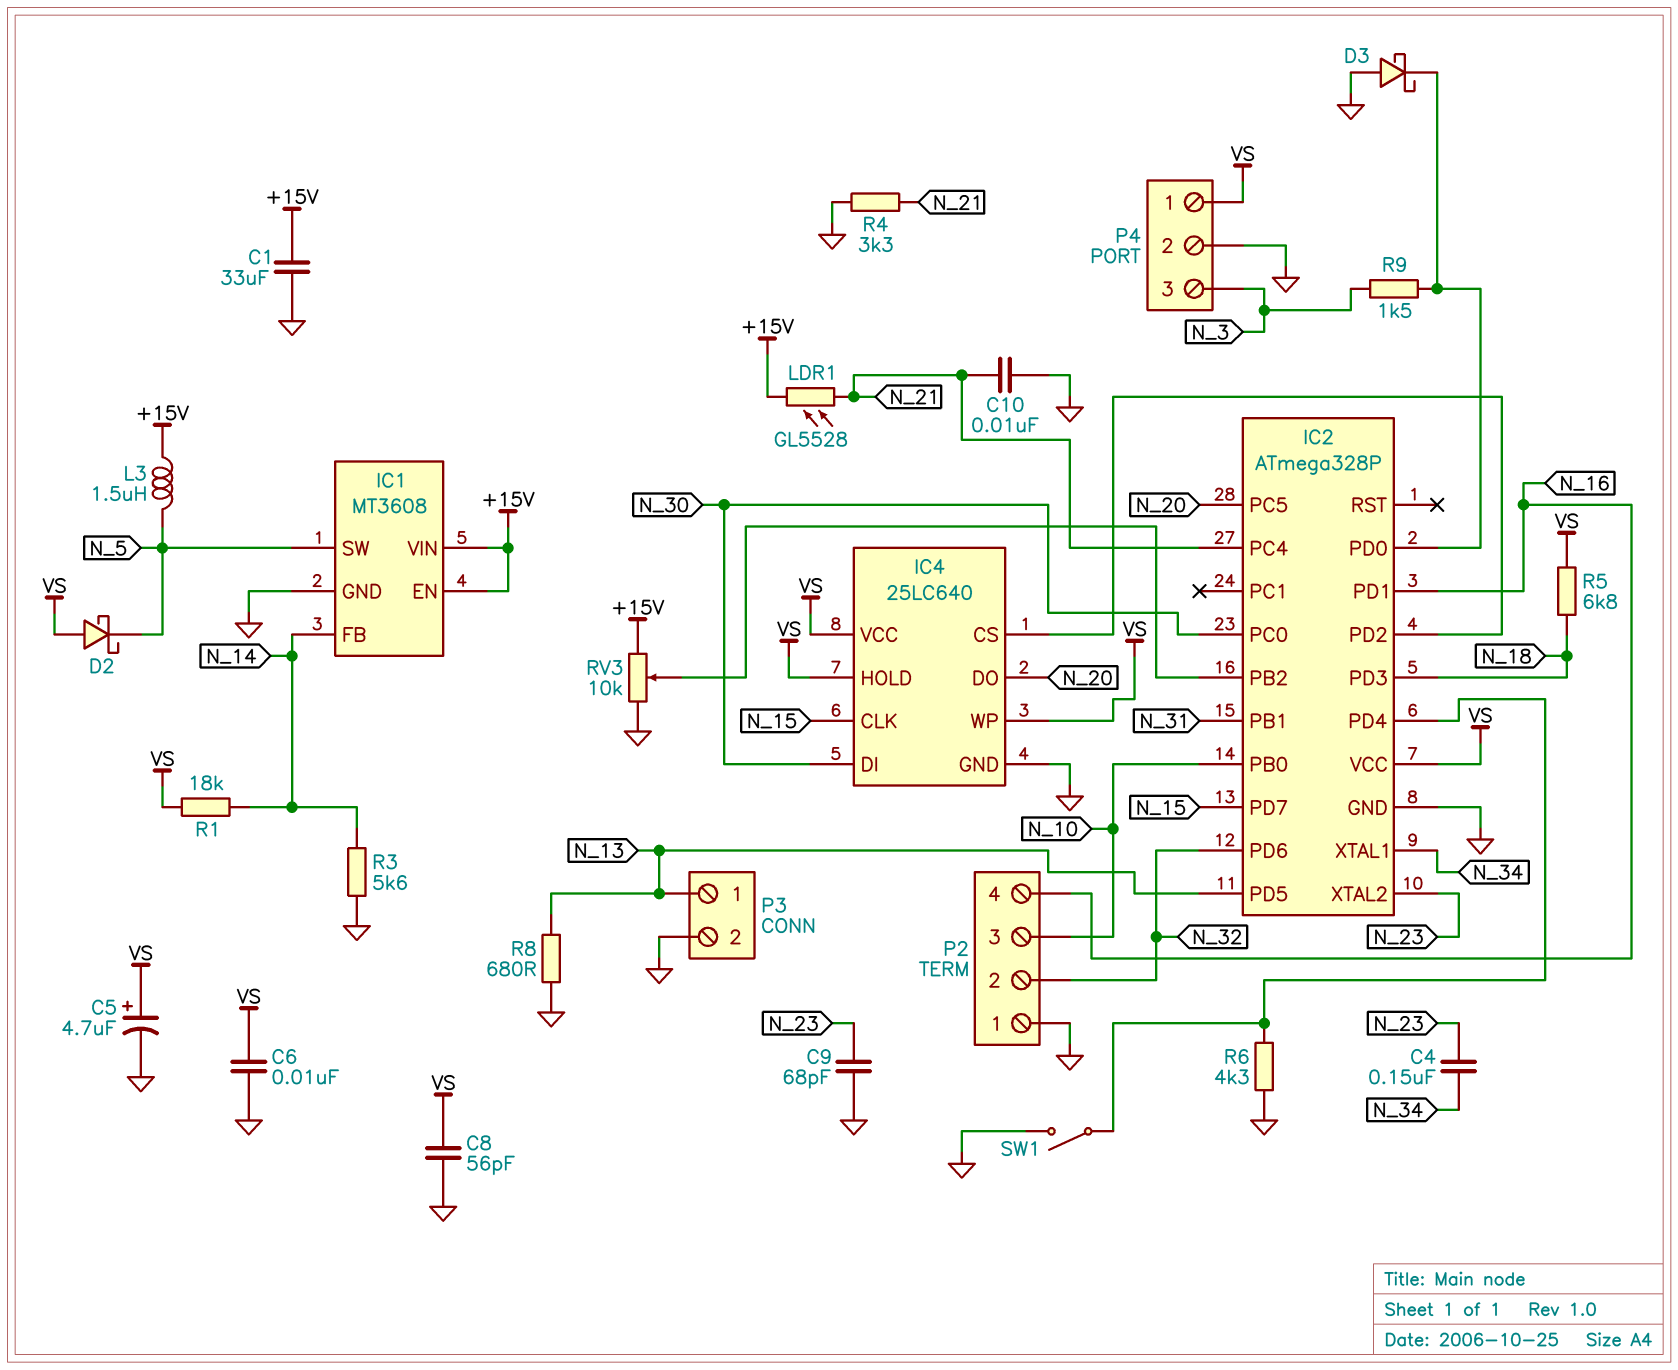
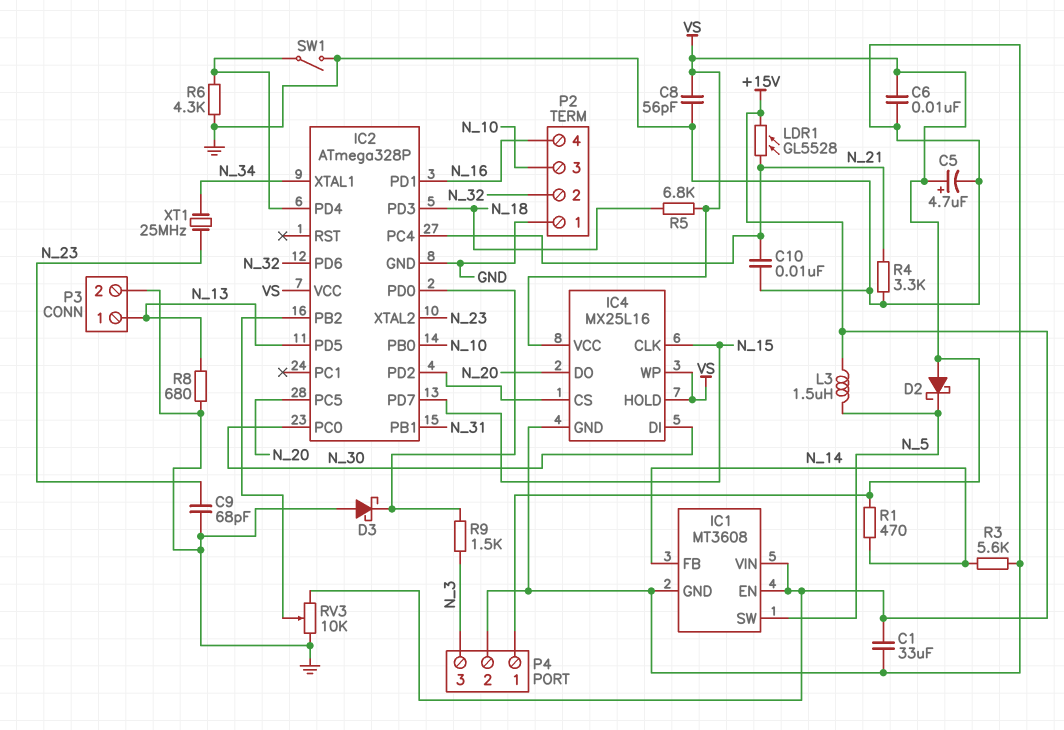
C4: 150nF (N_23, N_34) -> none
IC4: 25LC640 -> MX25L16
R1: 18k (N_14, VS) -> 470 (N_14, VS)
XT1: none -> 25MHz (N_23, N_34)

